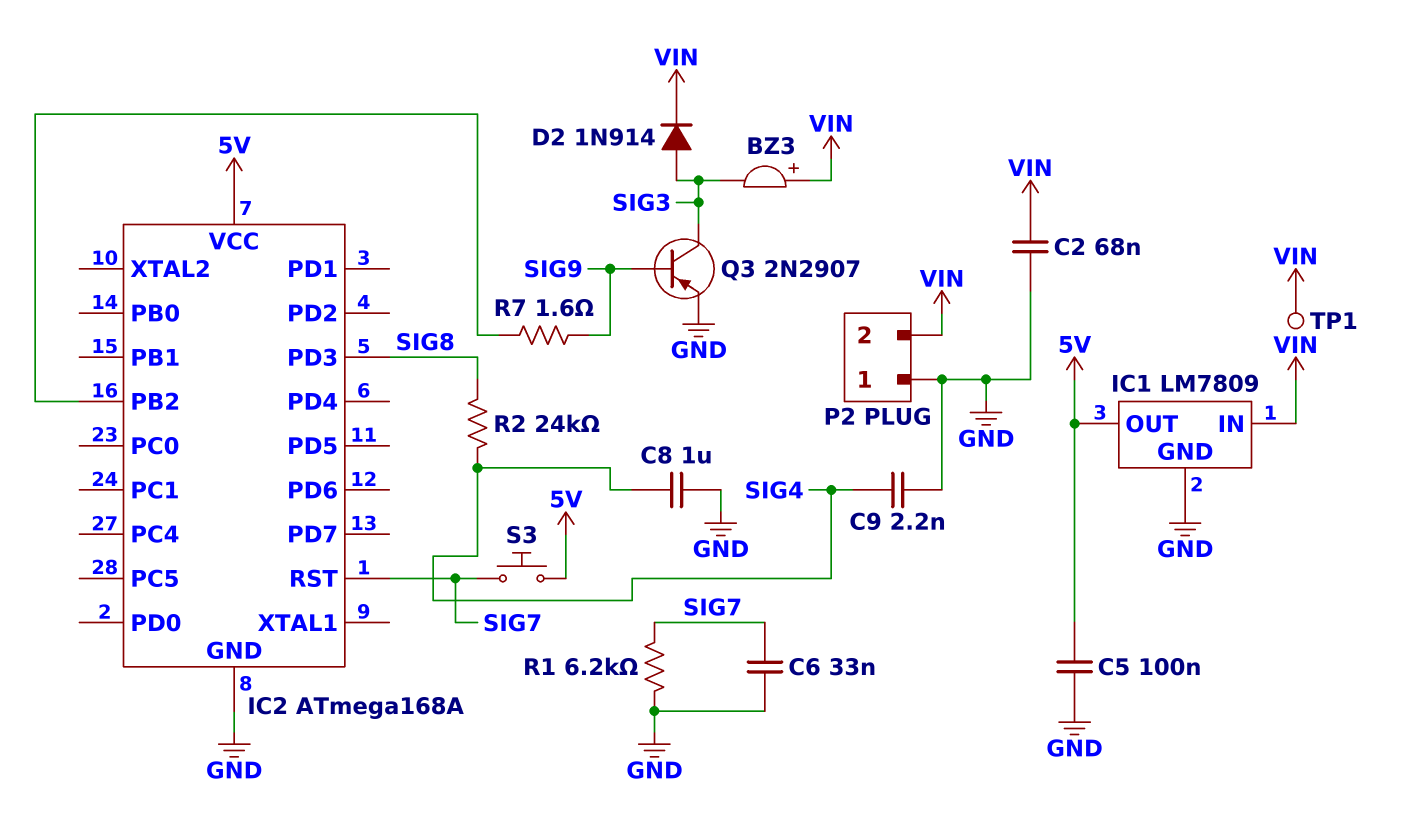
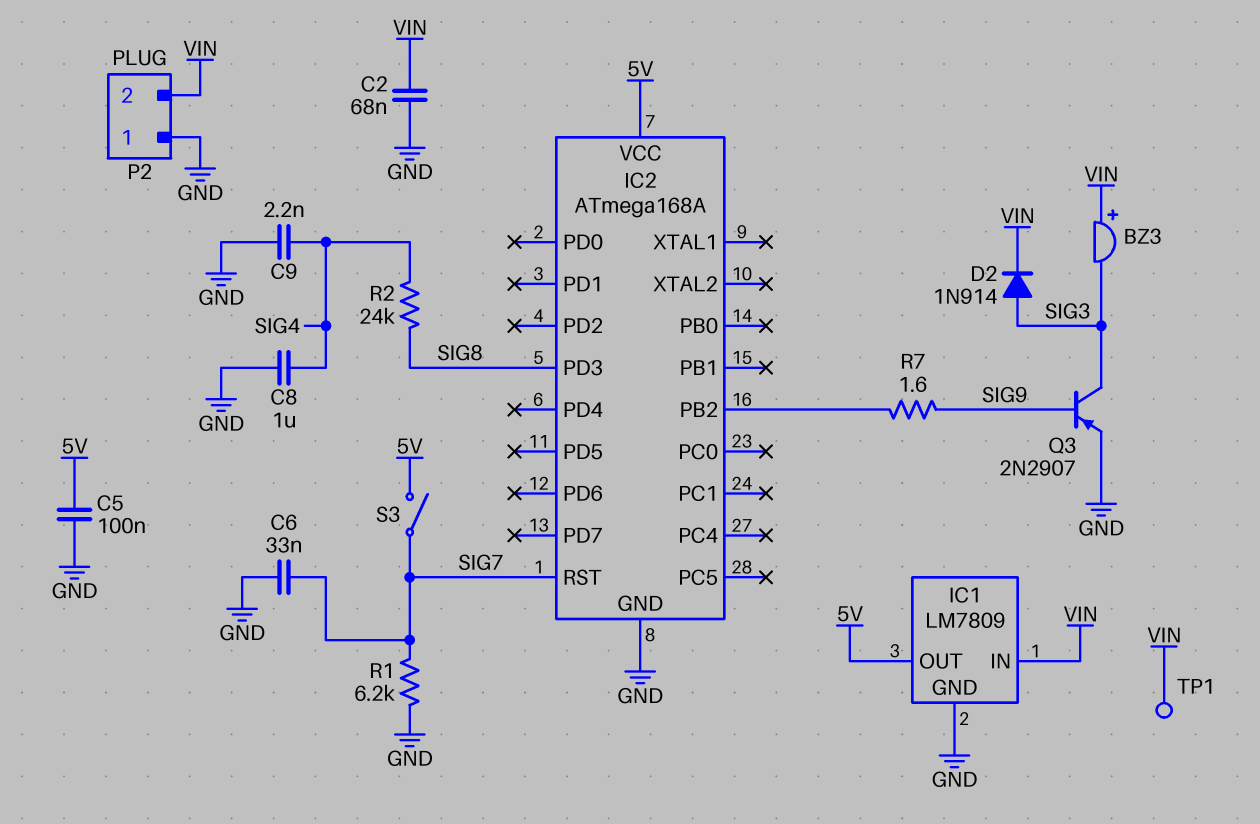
S3: button (5V, SIG7) -> switch (5V, SIG7)

